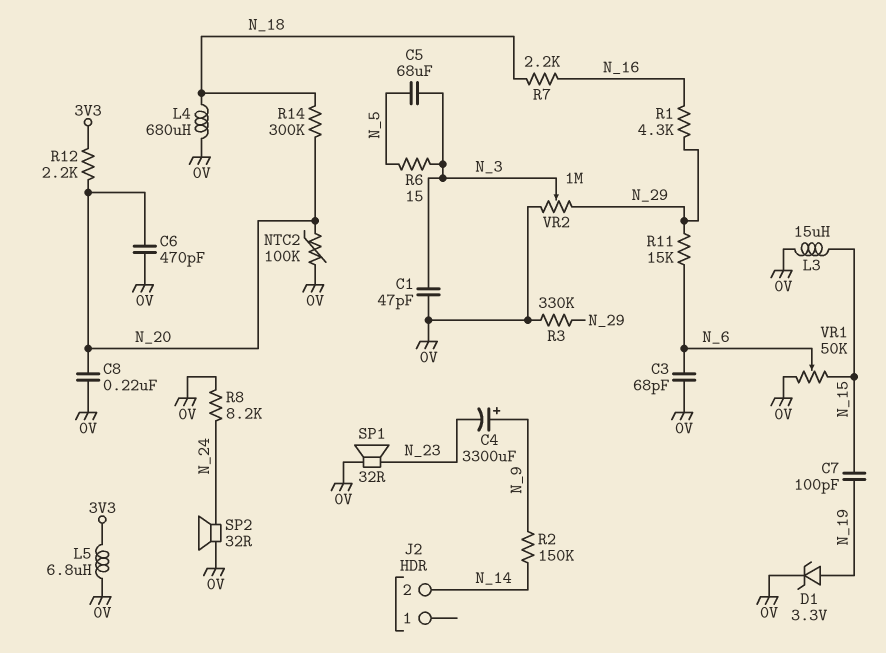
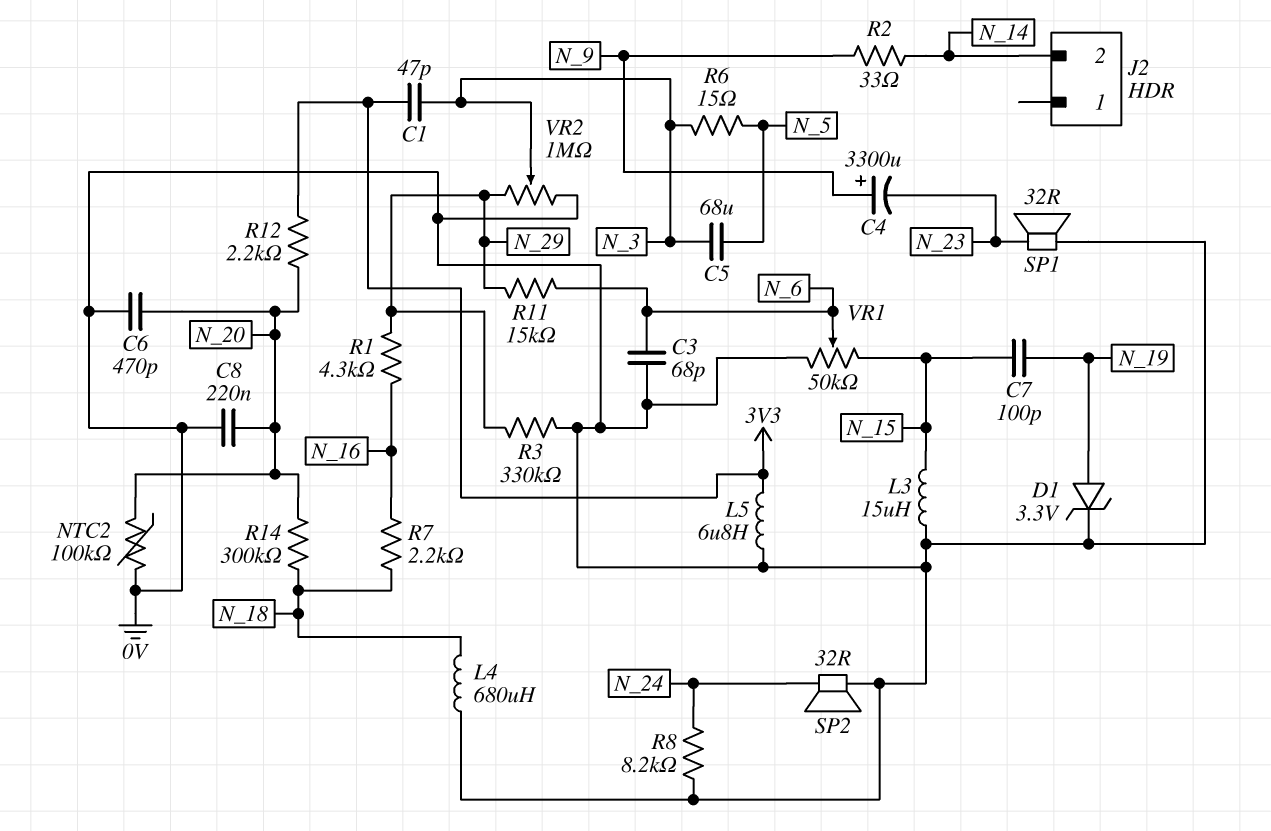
C1: 47pF (0V, N_3) -> 47pF (3V3, N_3)
R2: 150k (N_9, N_14) -> 33 (N_9, N_14)

